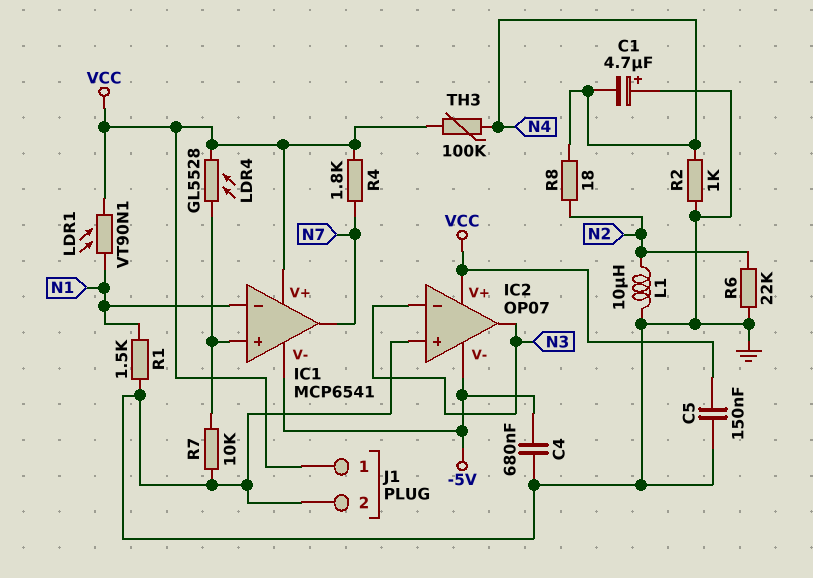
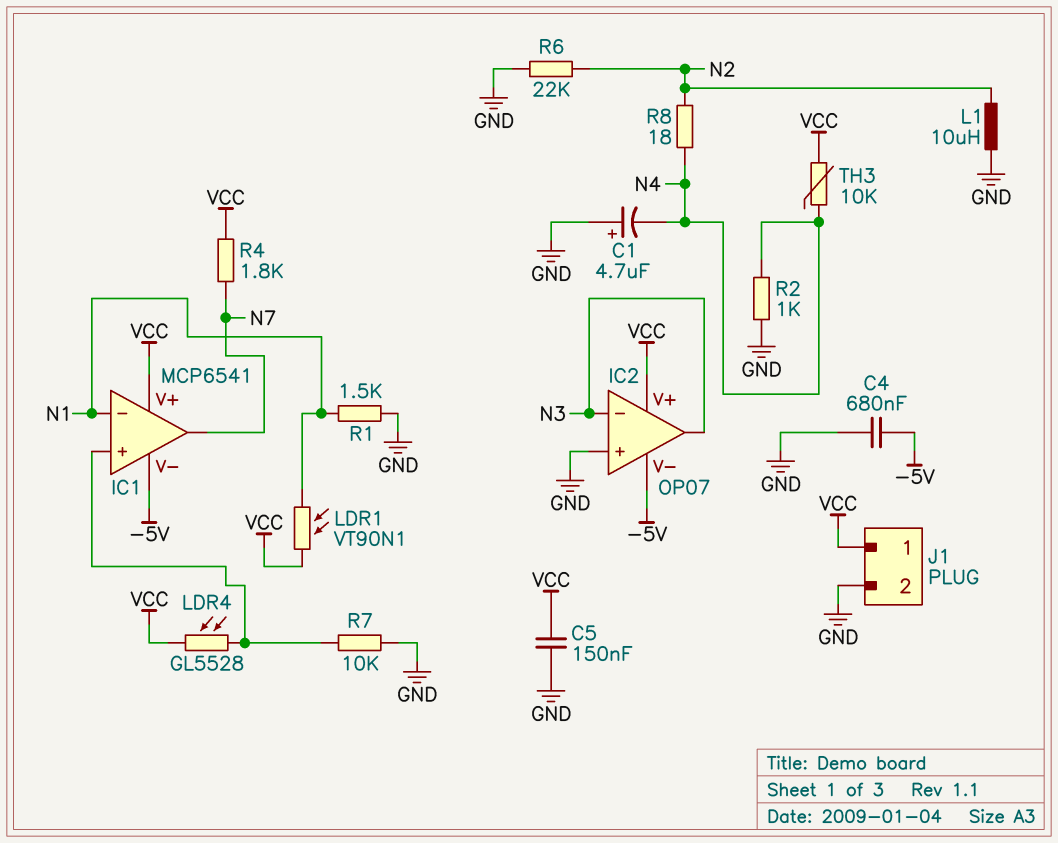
TH3: 100k (N4, VCC) -> 10k (N4, VCC)

